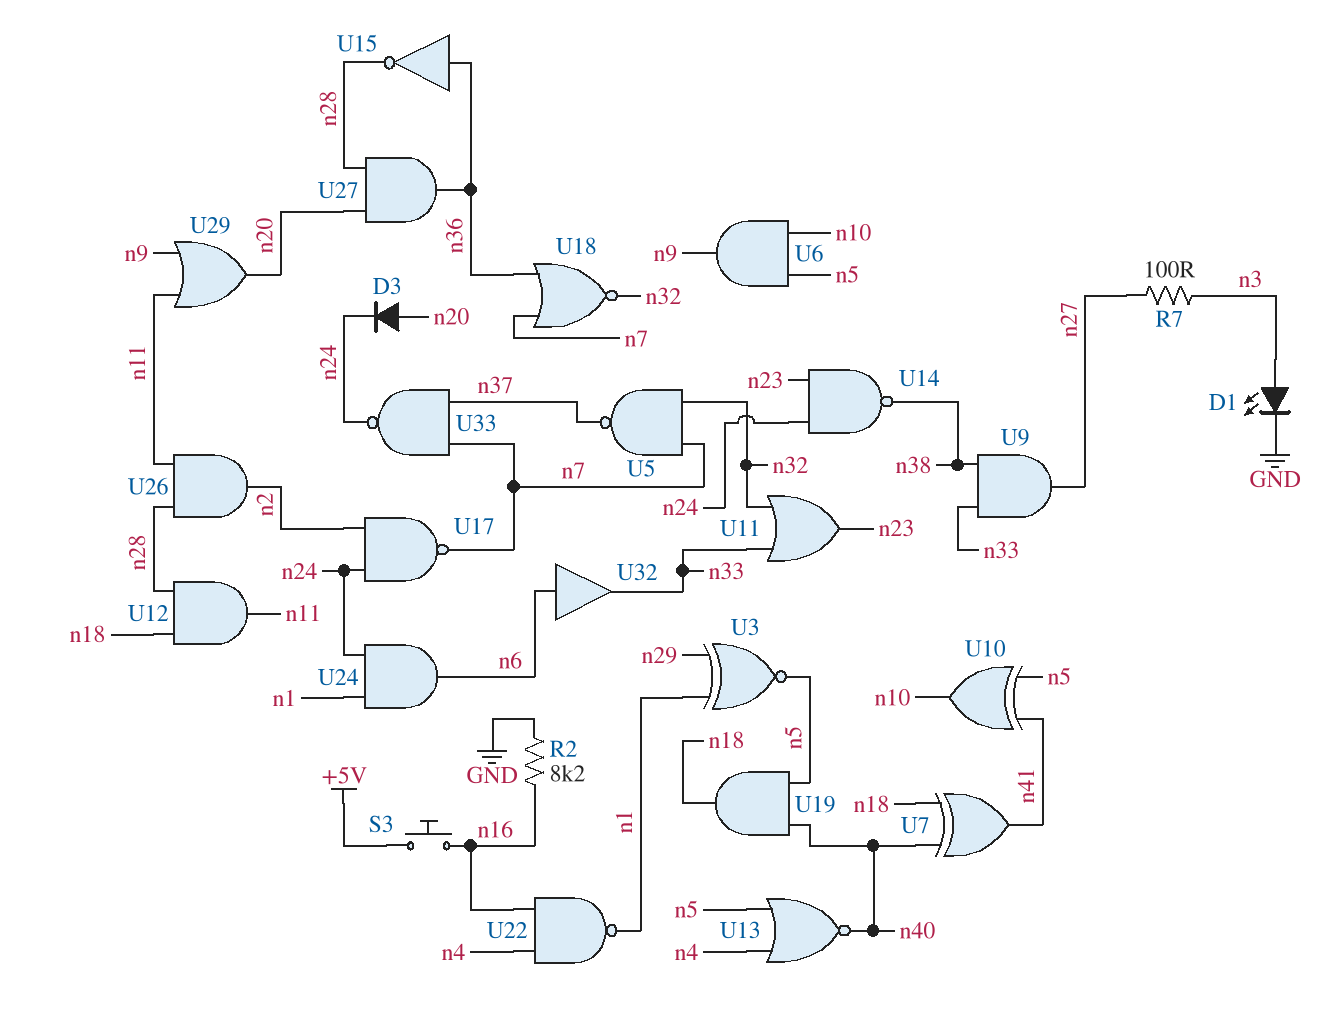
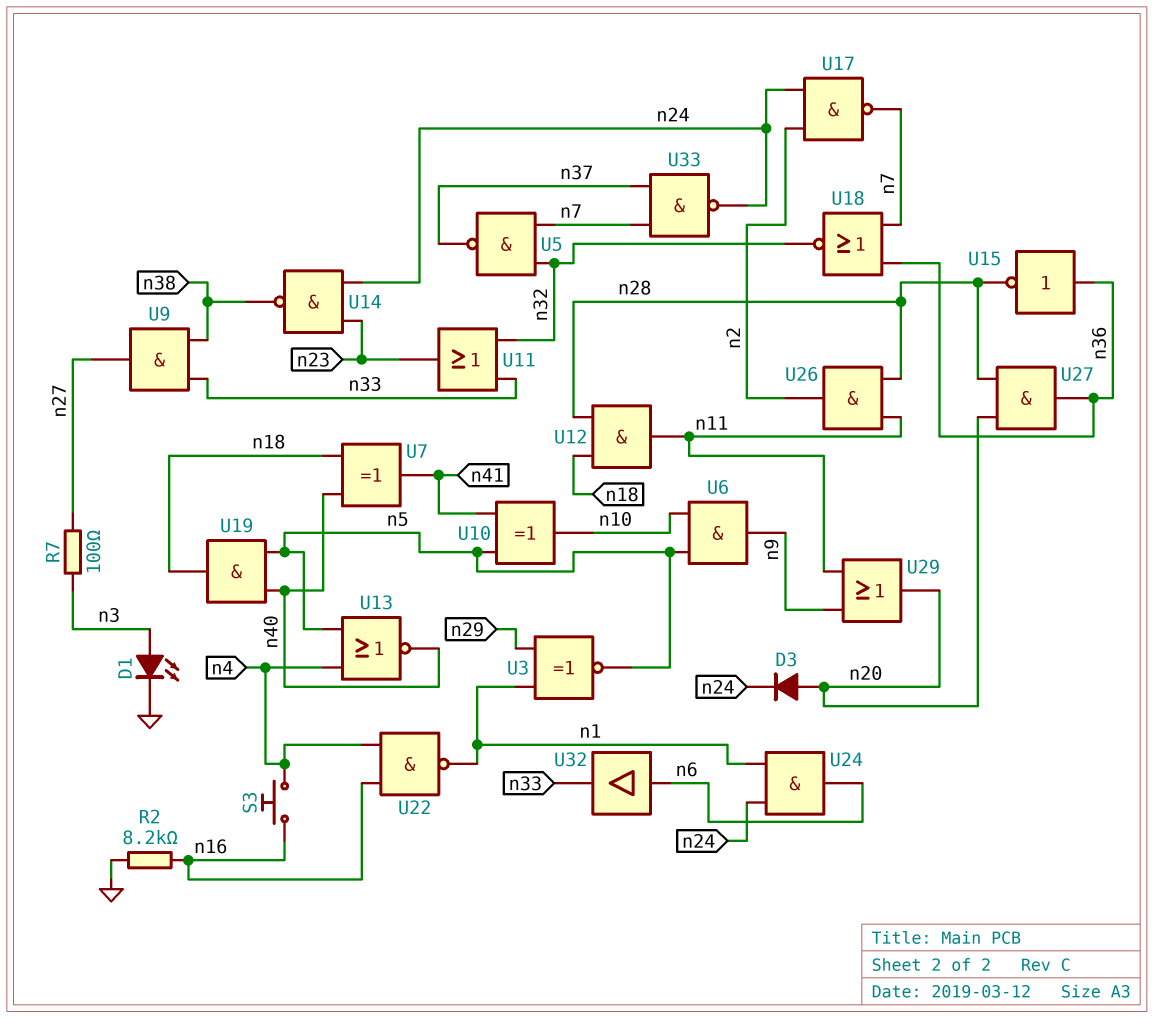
S3: button (+5V, n16) -> button (n4, n16)

